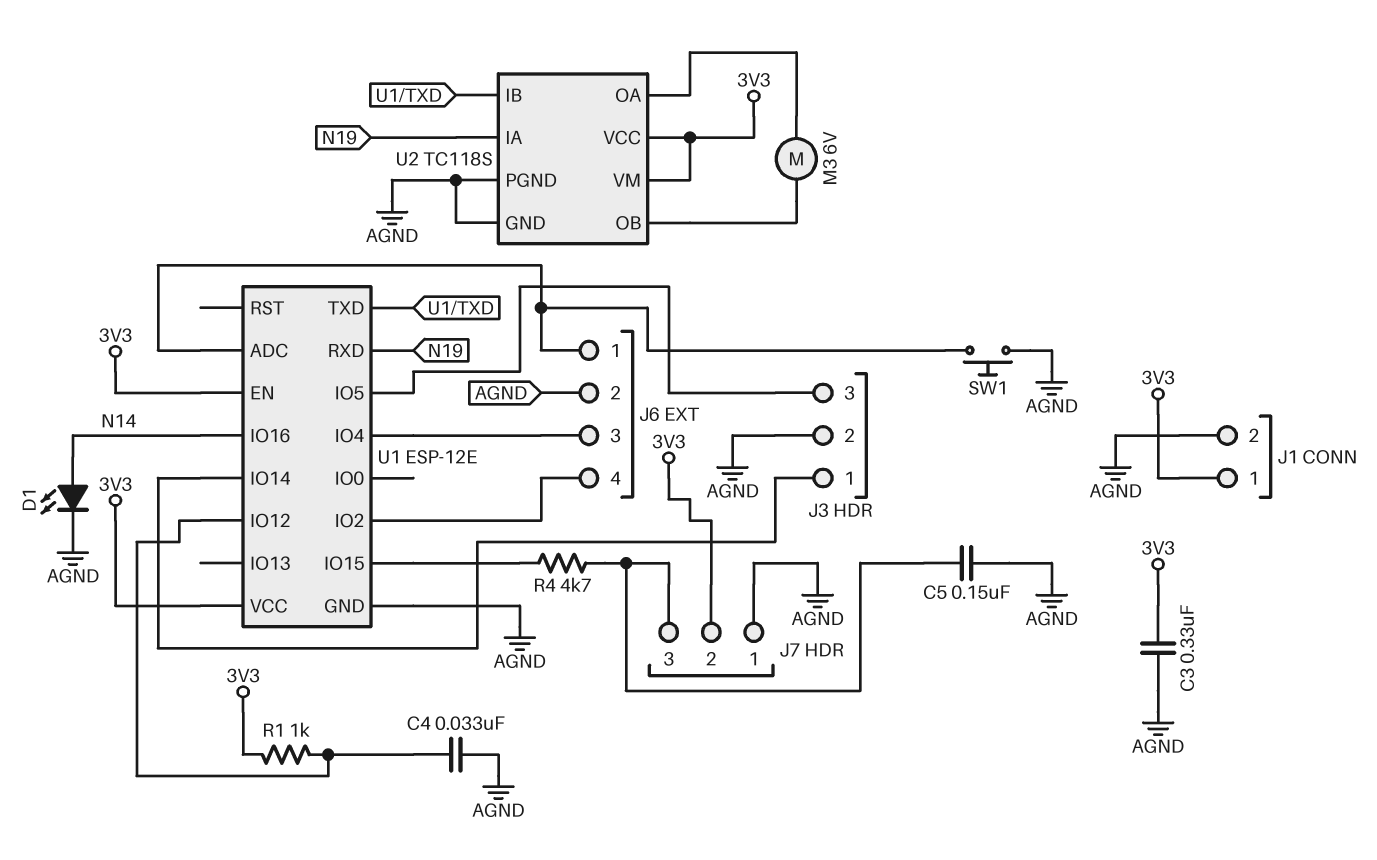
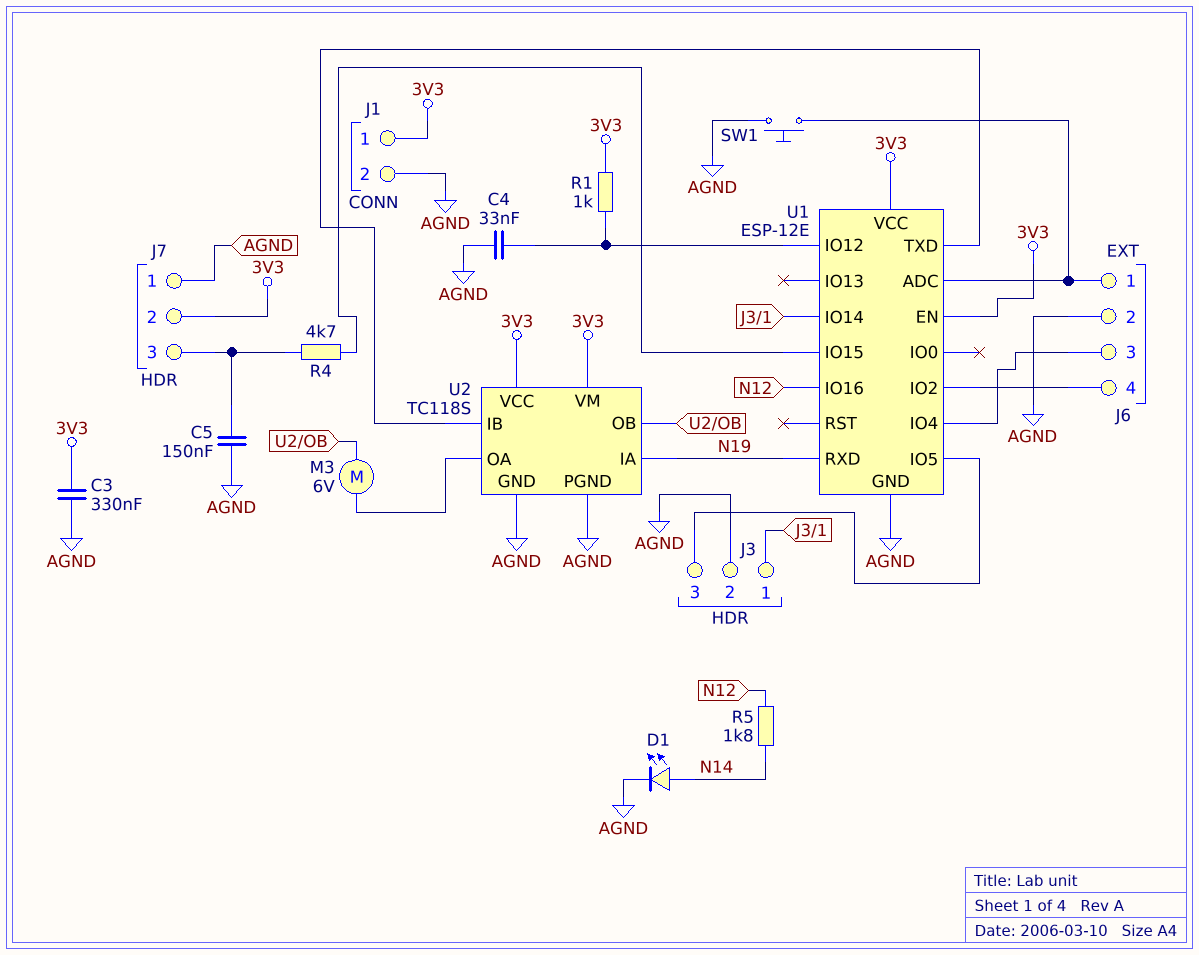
R5: none -> 1.8k (N12, N14)
U1 pin IO16: N14 -> N12

